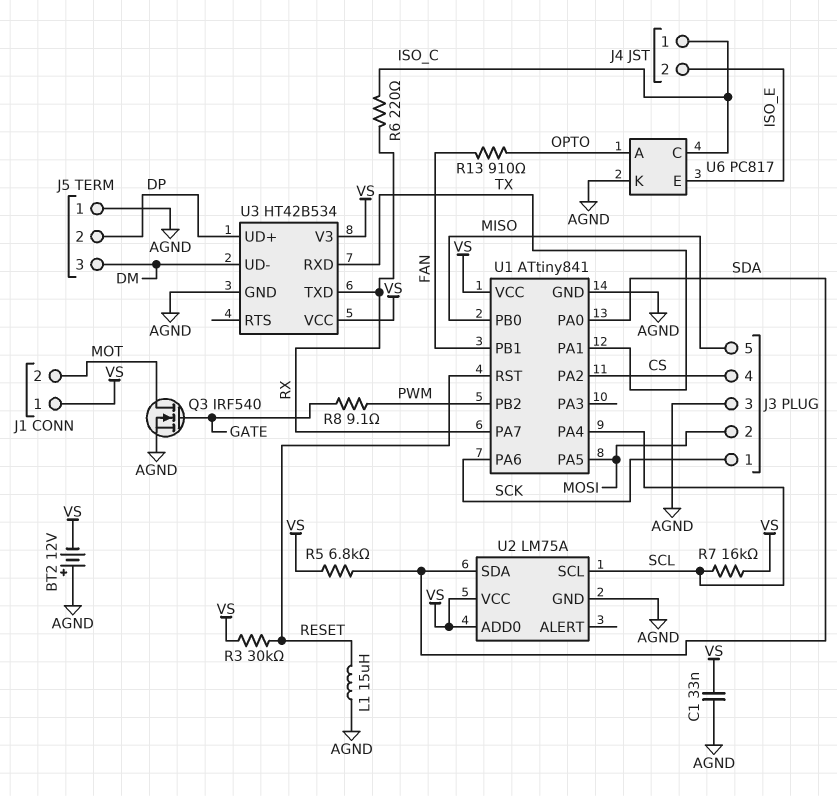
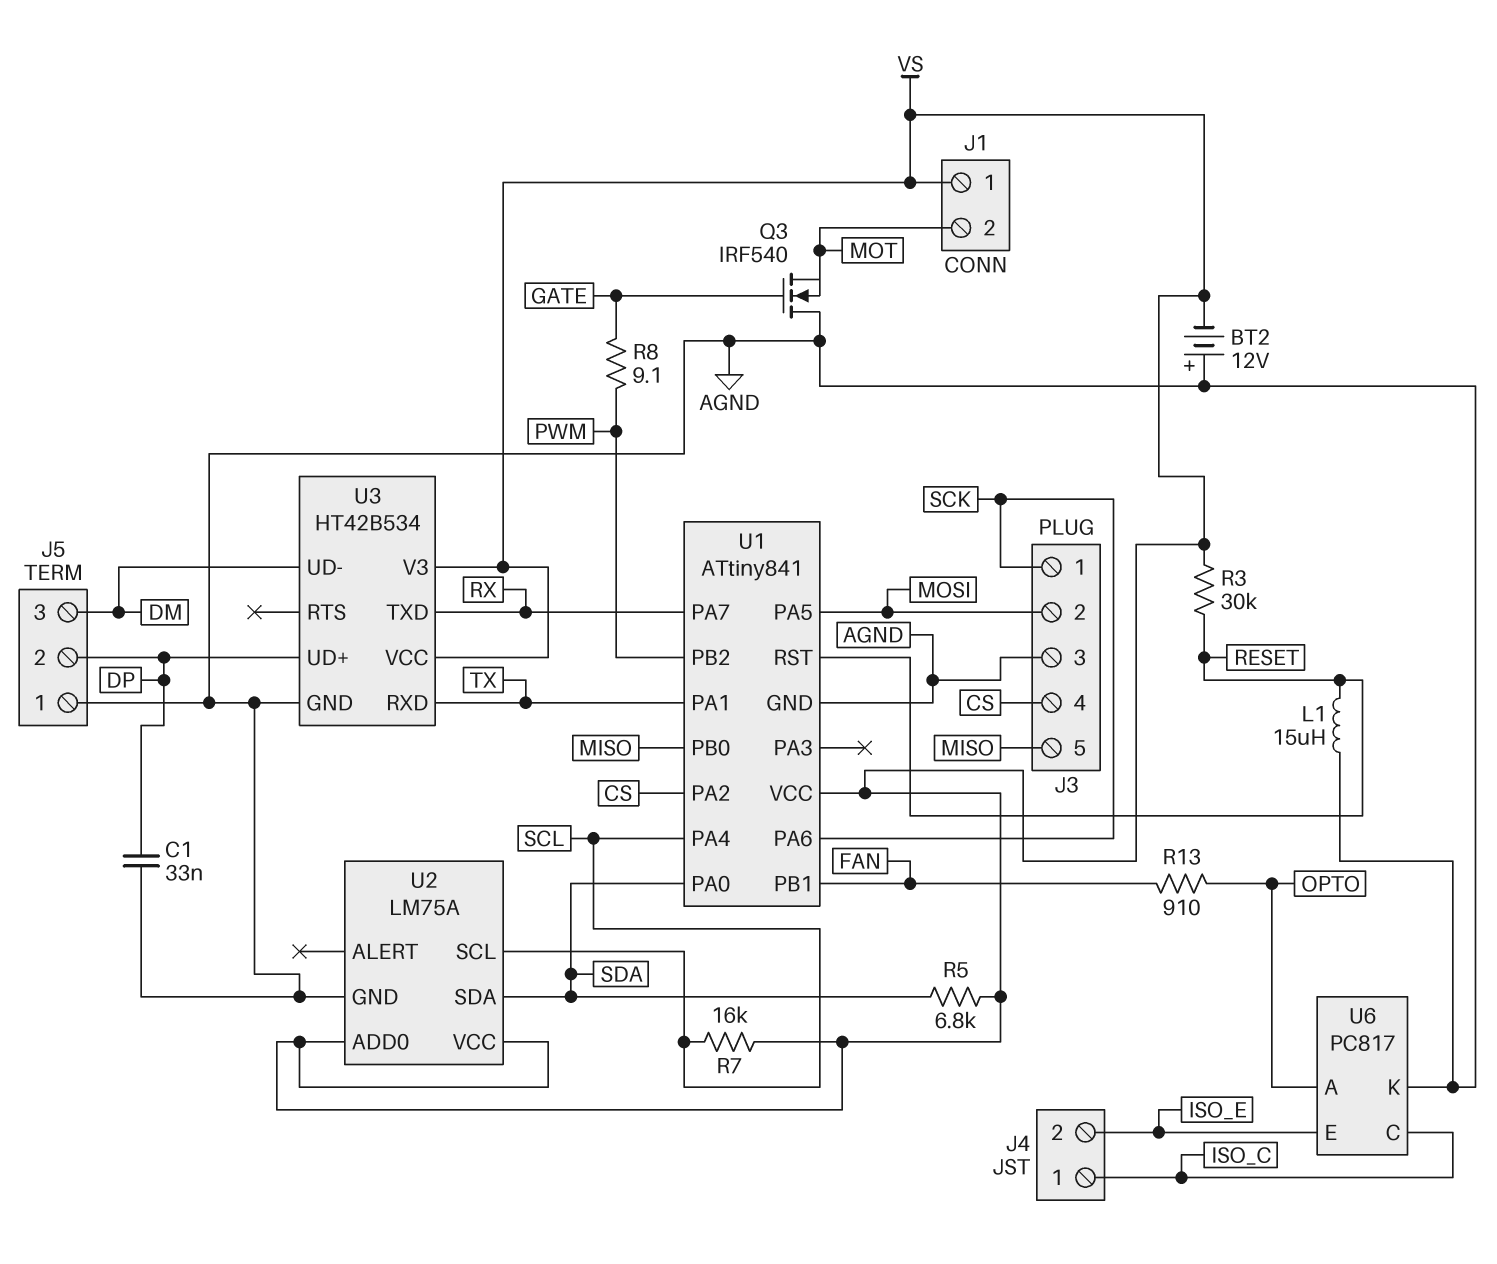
C1: 33nF (AGND, VS) -> 33nF (AGND, DP)
Q3: NMOS IRF540 (G GATE, D MOT, S AGND) -> NMOS IRF540 (G GATE, D AGND, S MOT)
R6: 220 (ISO_C, RX) -> none

